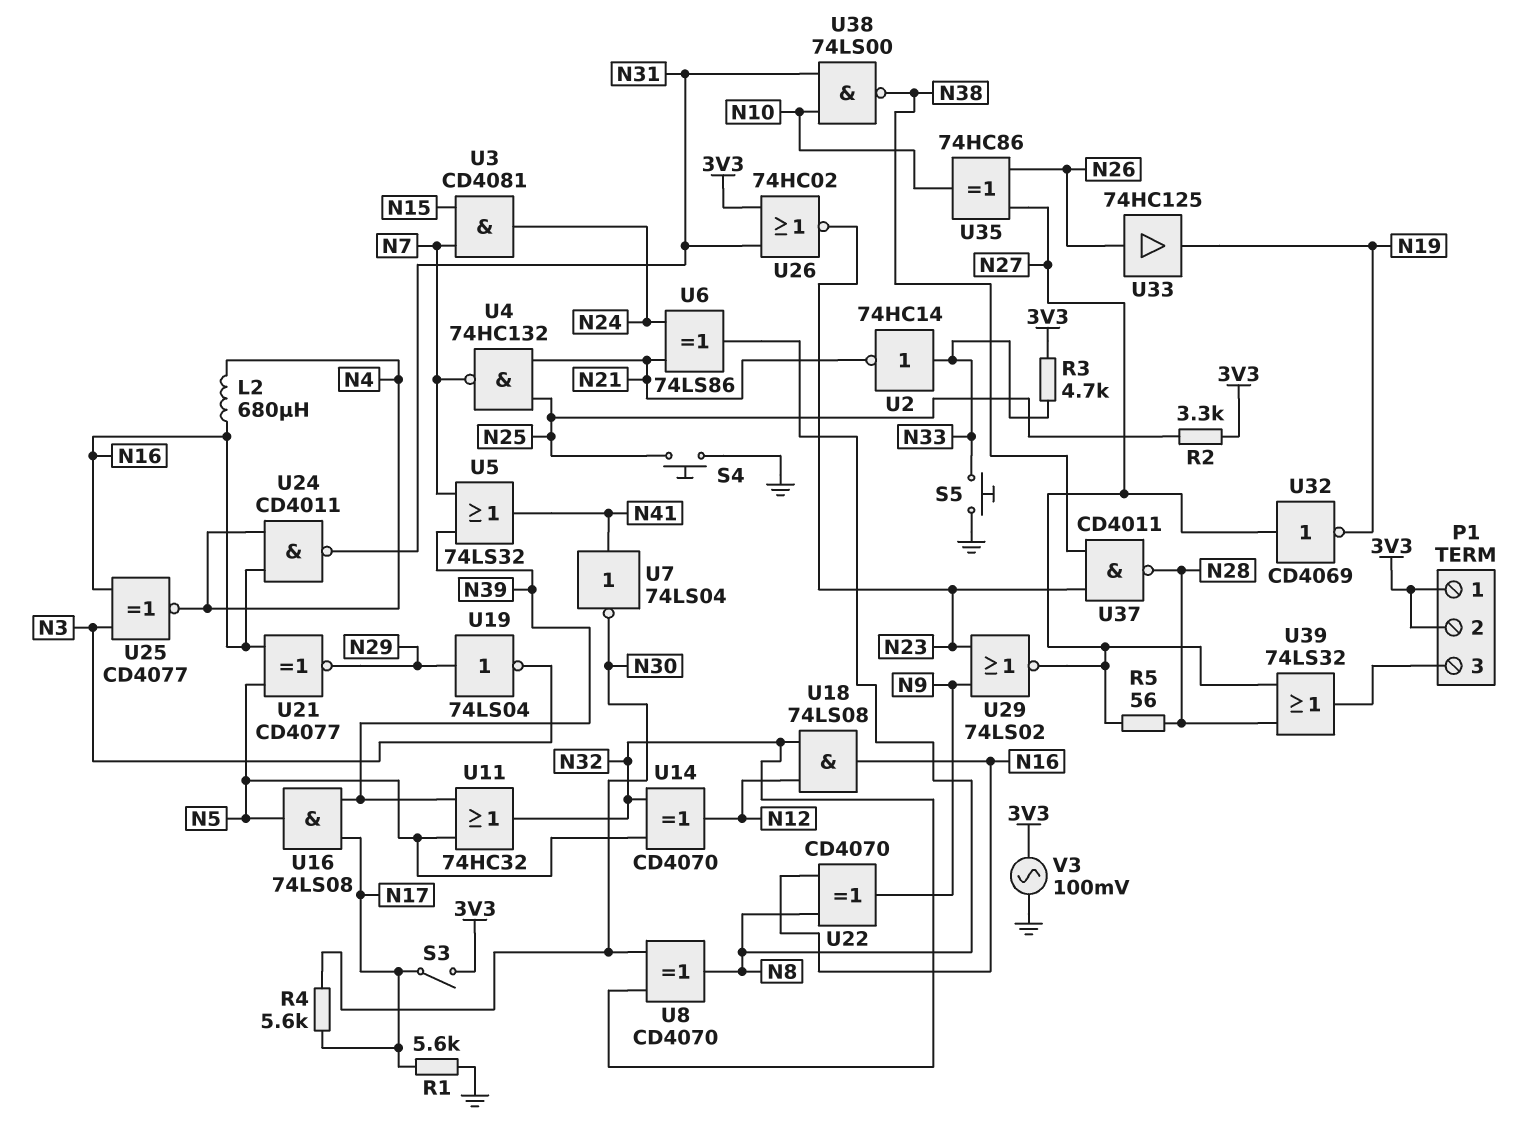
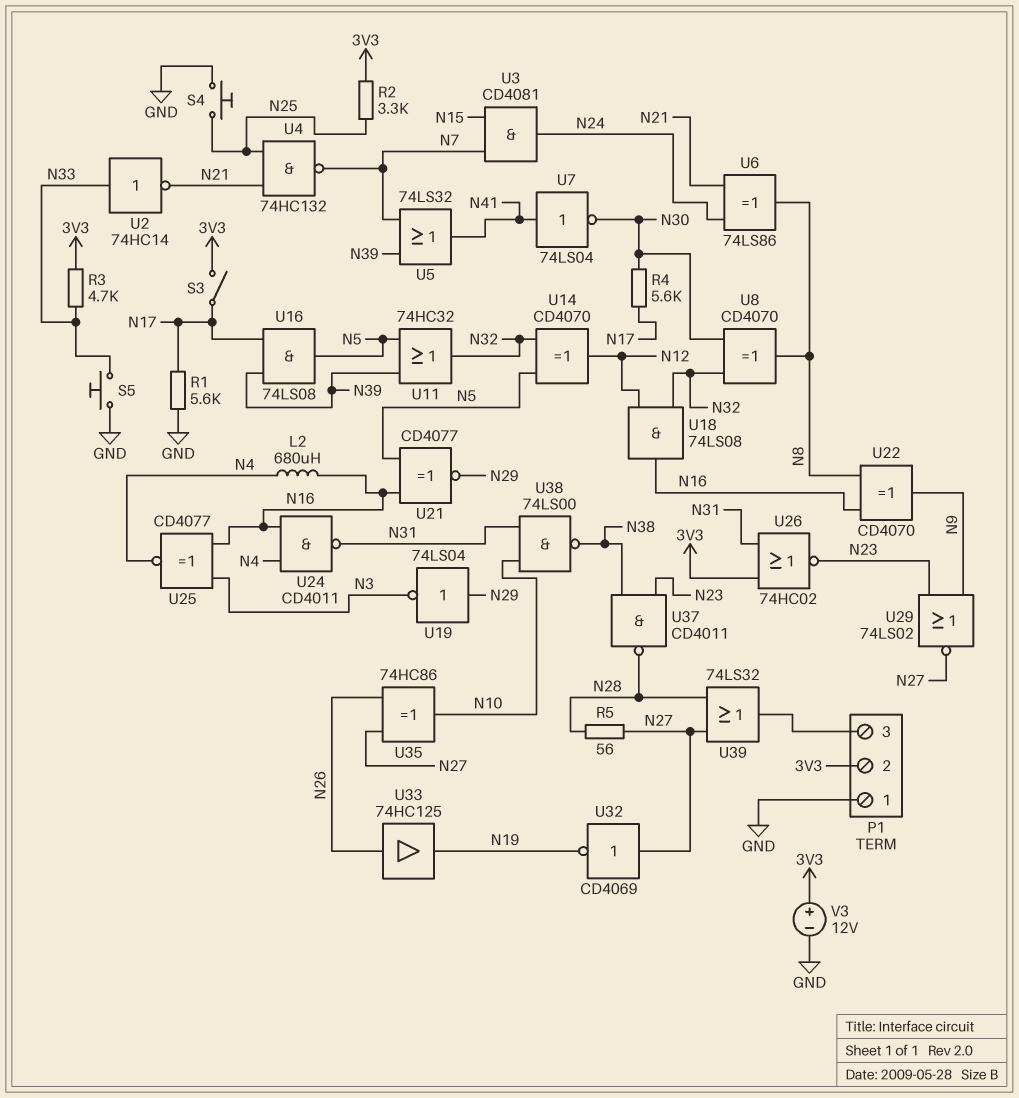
P1 pin 1: 3V3 -> GND
V3: AC 100mV (3V3, GND) -> 12V (plus 3V3, minus GND)

